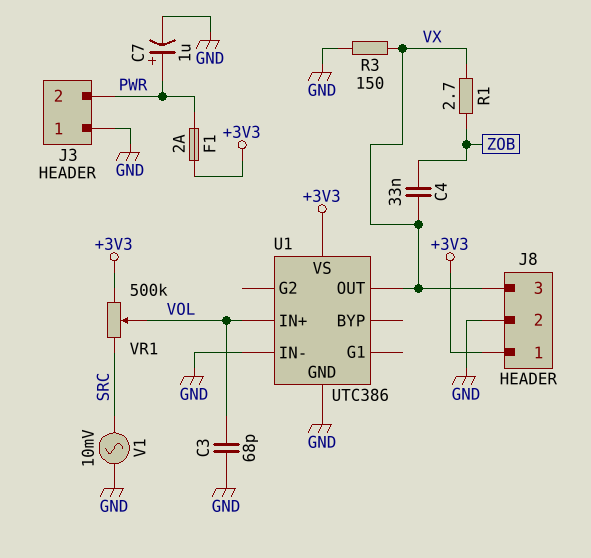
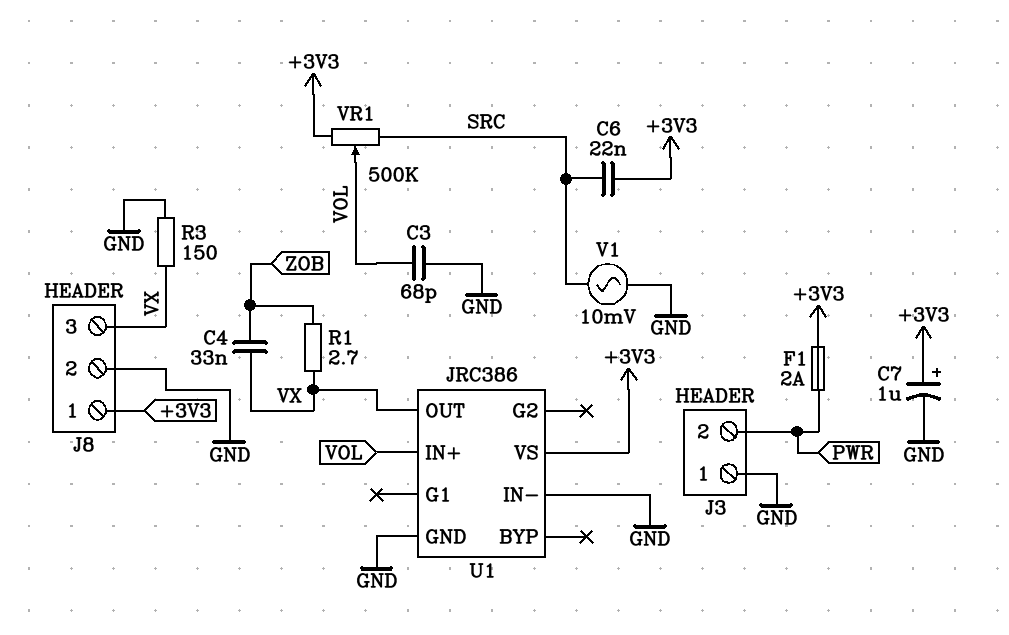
C6: none -> 22nF (+3V3, SRC)
C7: 1uF (plus PWR, minus GND) -> 1uF (plus +3V3, minus GND)
U1: UTC386 -> JRC386

